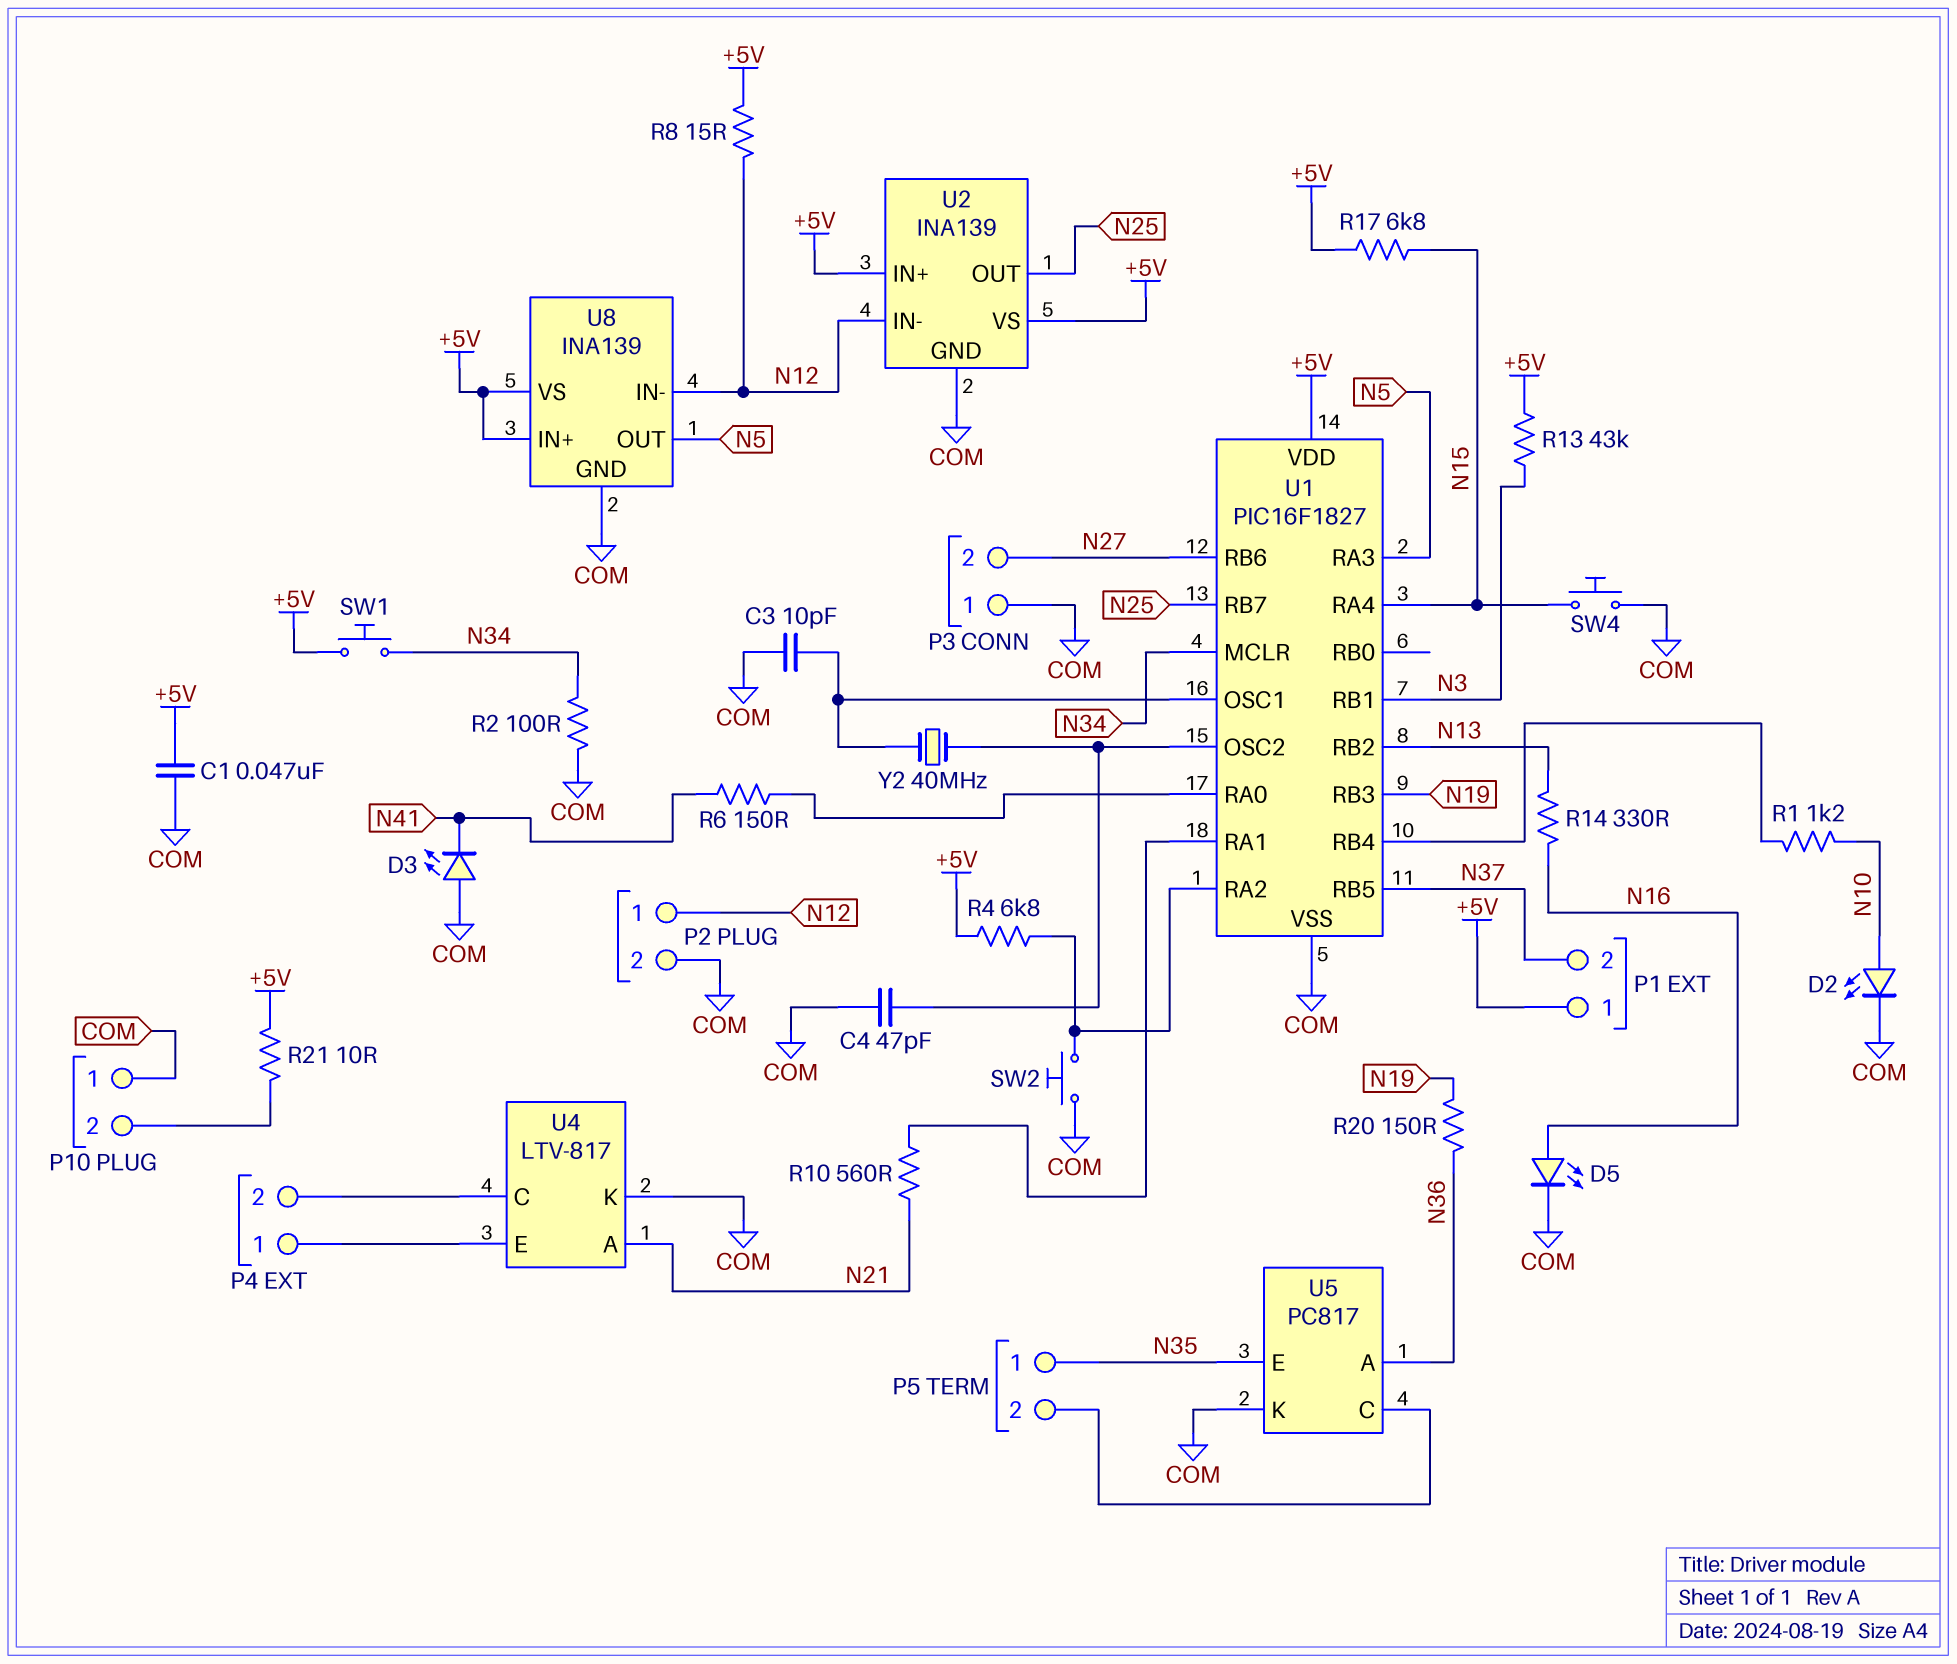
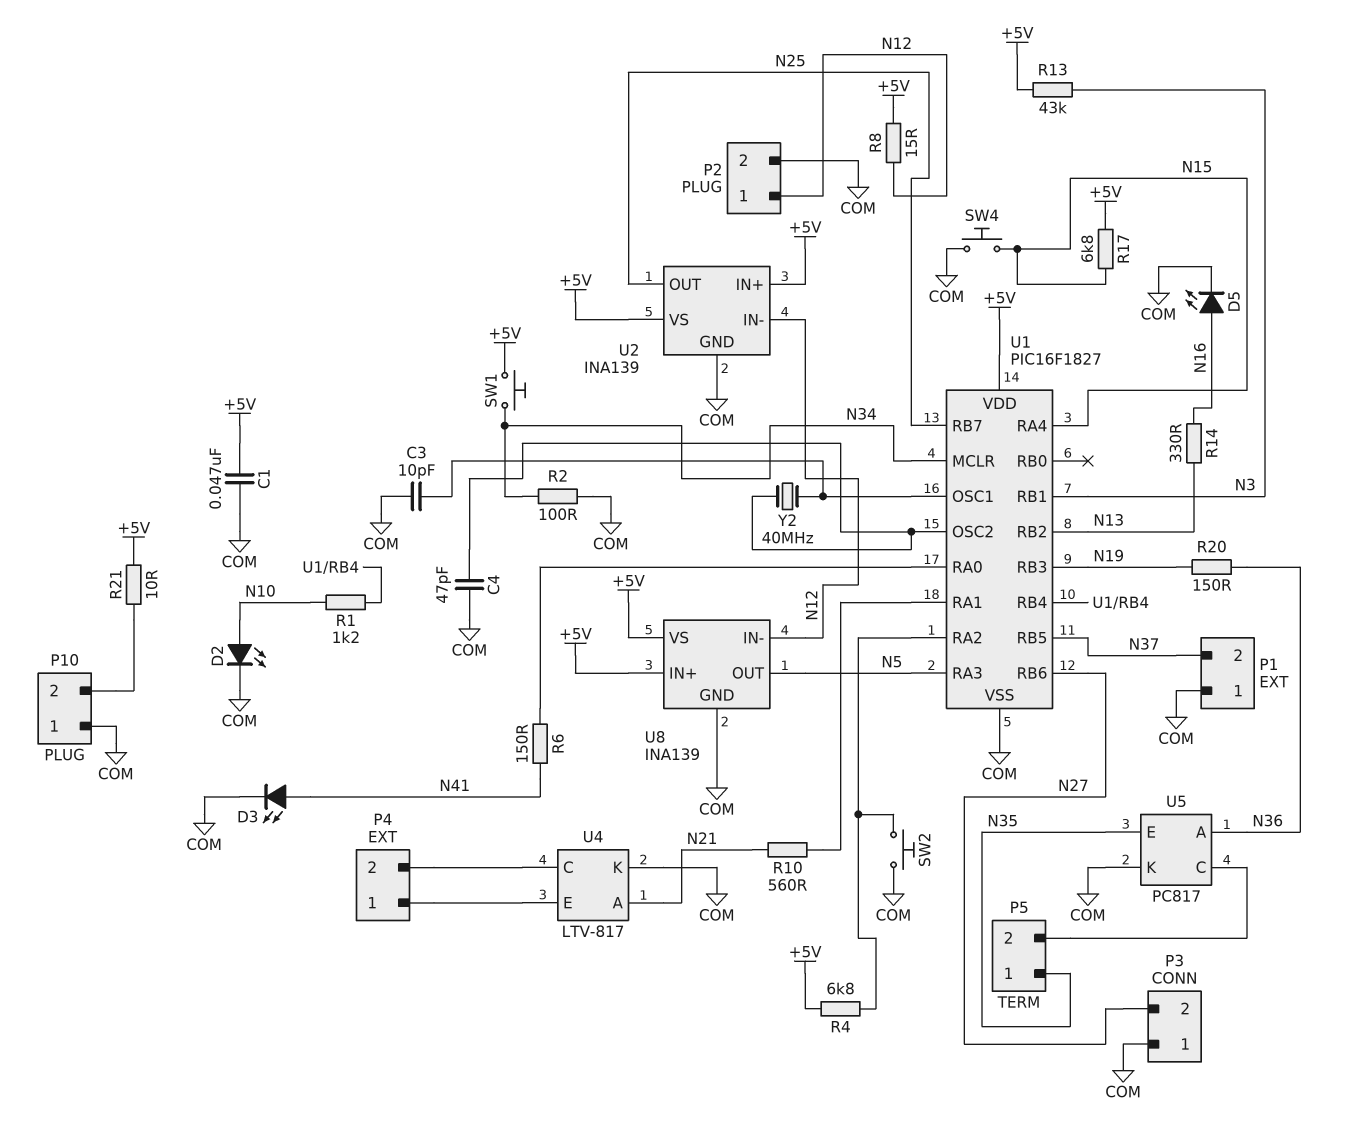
D3: LED (A COM, K N41) -> LED (A N41, K COM)
P1 pin 1: +5V -> COM

